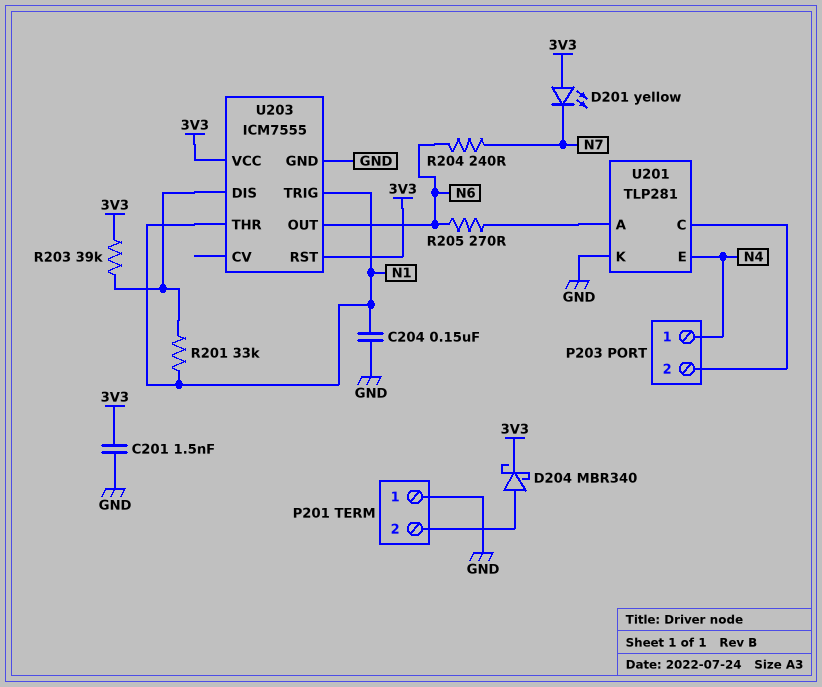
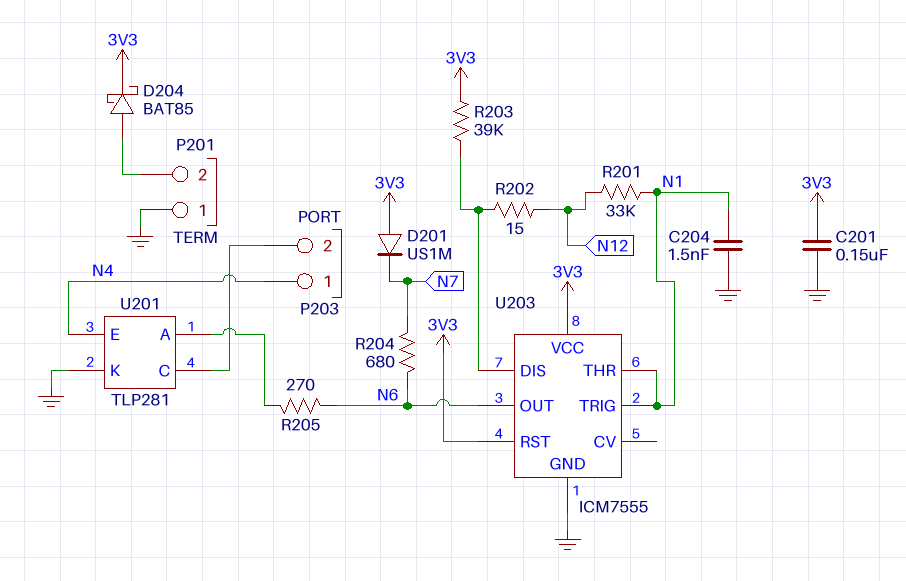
C201: 1.5nF (3V3, GND) -> 150nF (3V3, GND)
C204: 150nF (GND, N1) -> 1.5nF (GND, N1)
D201: LED yellow (A 3V3, K N7) -> diode US1M (A 3V3, K N7)
D204: schottky MBR340 (A P201/2, K 3V3) -> schottky BAT85 (A P201/2, K 3V3)
R201: 33k (N1, U203/DIS) -> 33k (N1, N12)
R202: none -> 15 (N12, U203/DIS)
R204: 240 (N6, N7) -> 680 (N6, N7)

